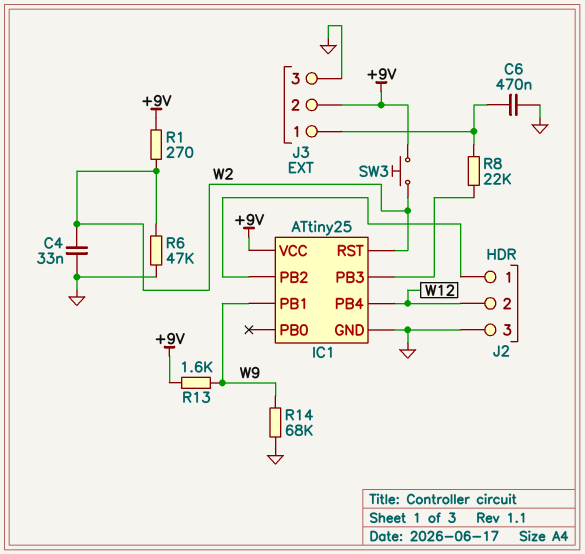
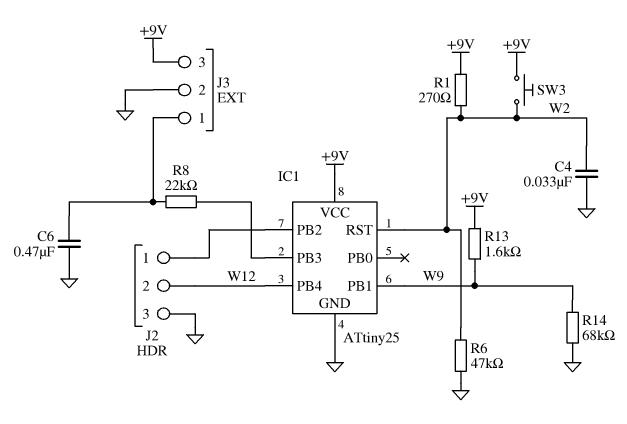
J3 pin 2: +9V -> GND
J3 pin 3: GND -> +9V

